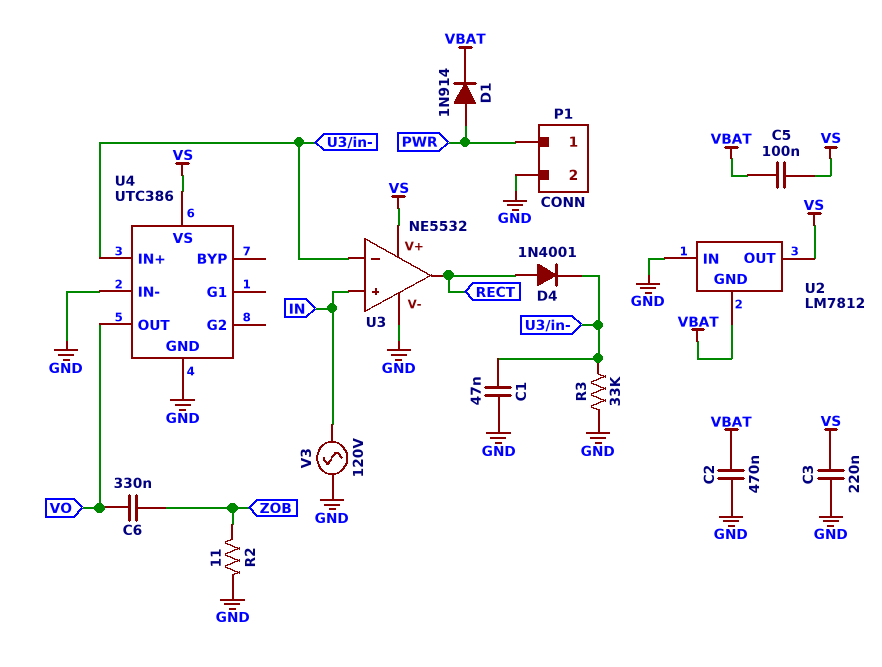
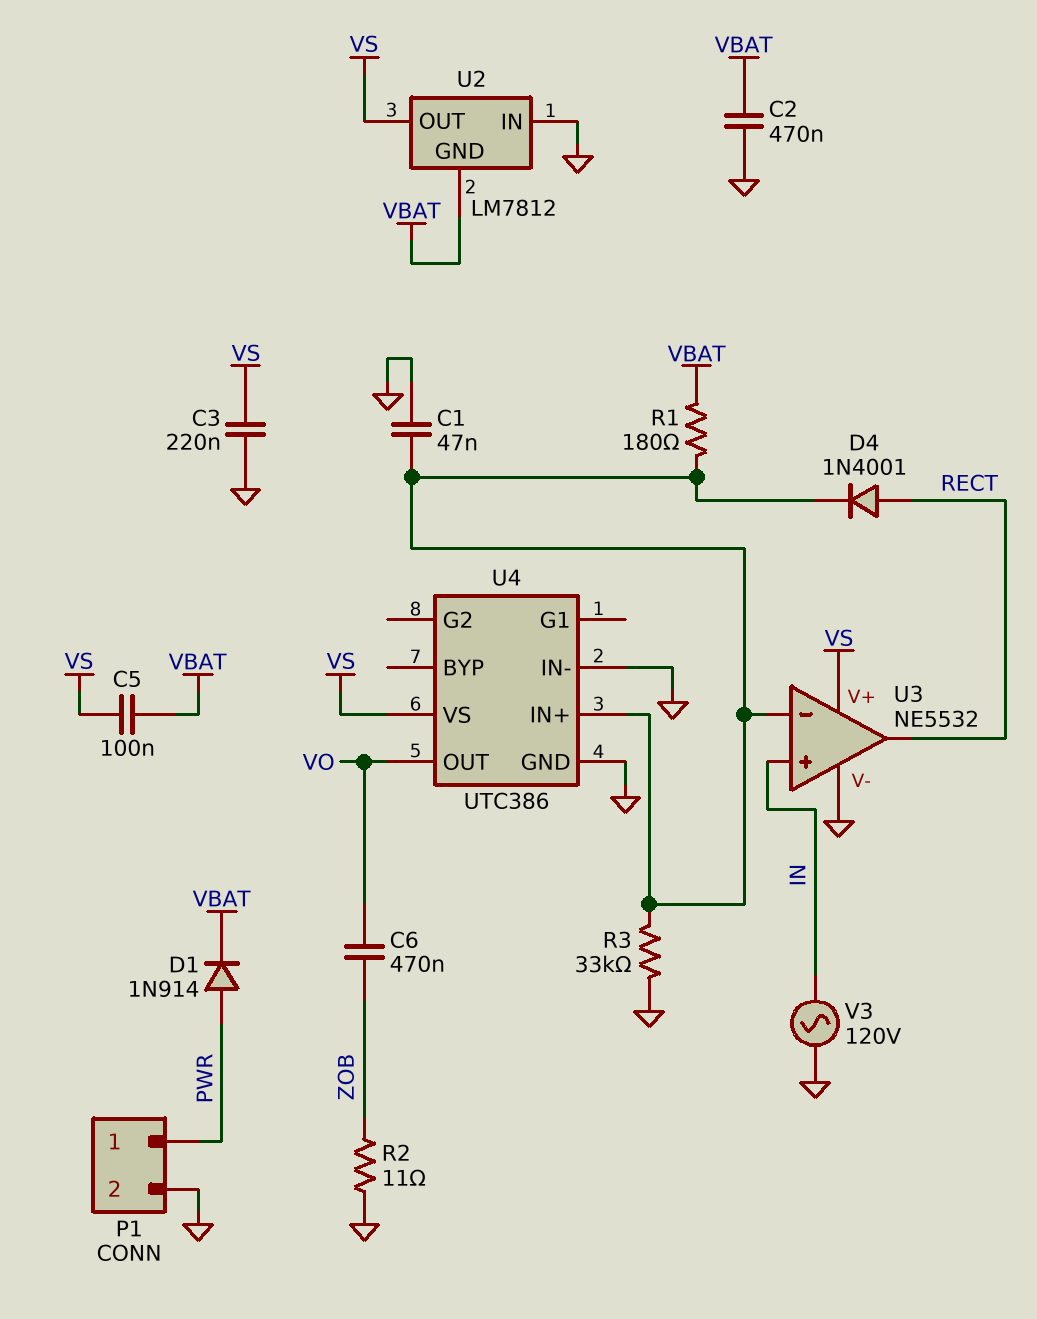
C6: 330nF (VO, ZOB) -> 470nF (VO, ZOB)
R1: none -> 180 (U3/in-, VBAT)

